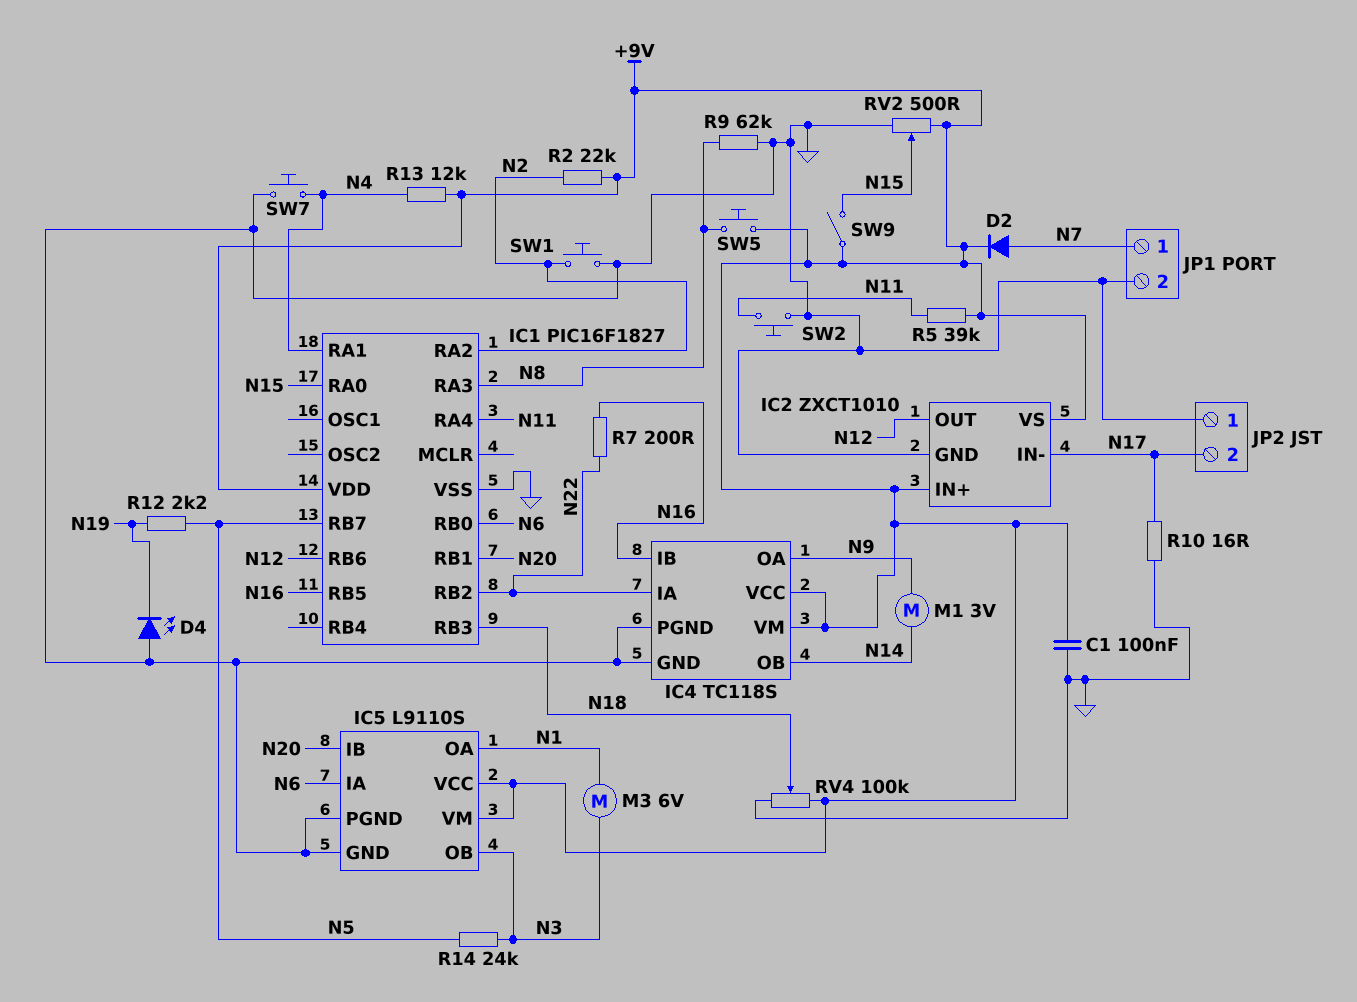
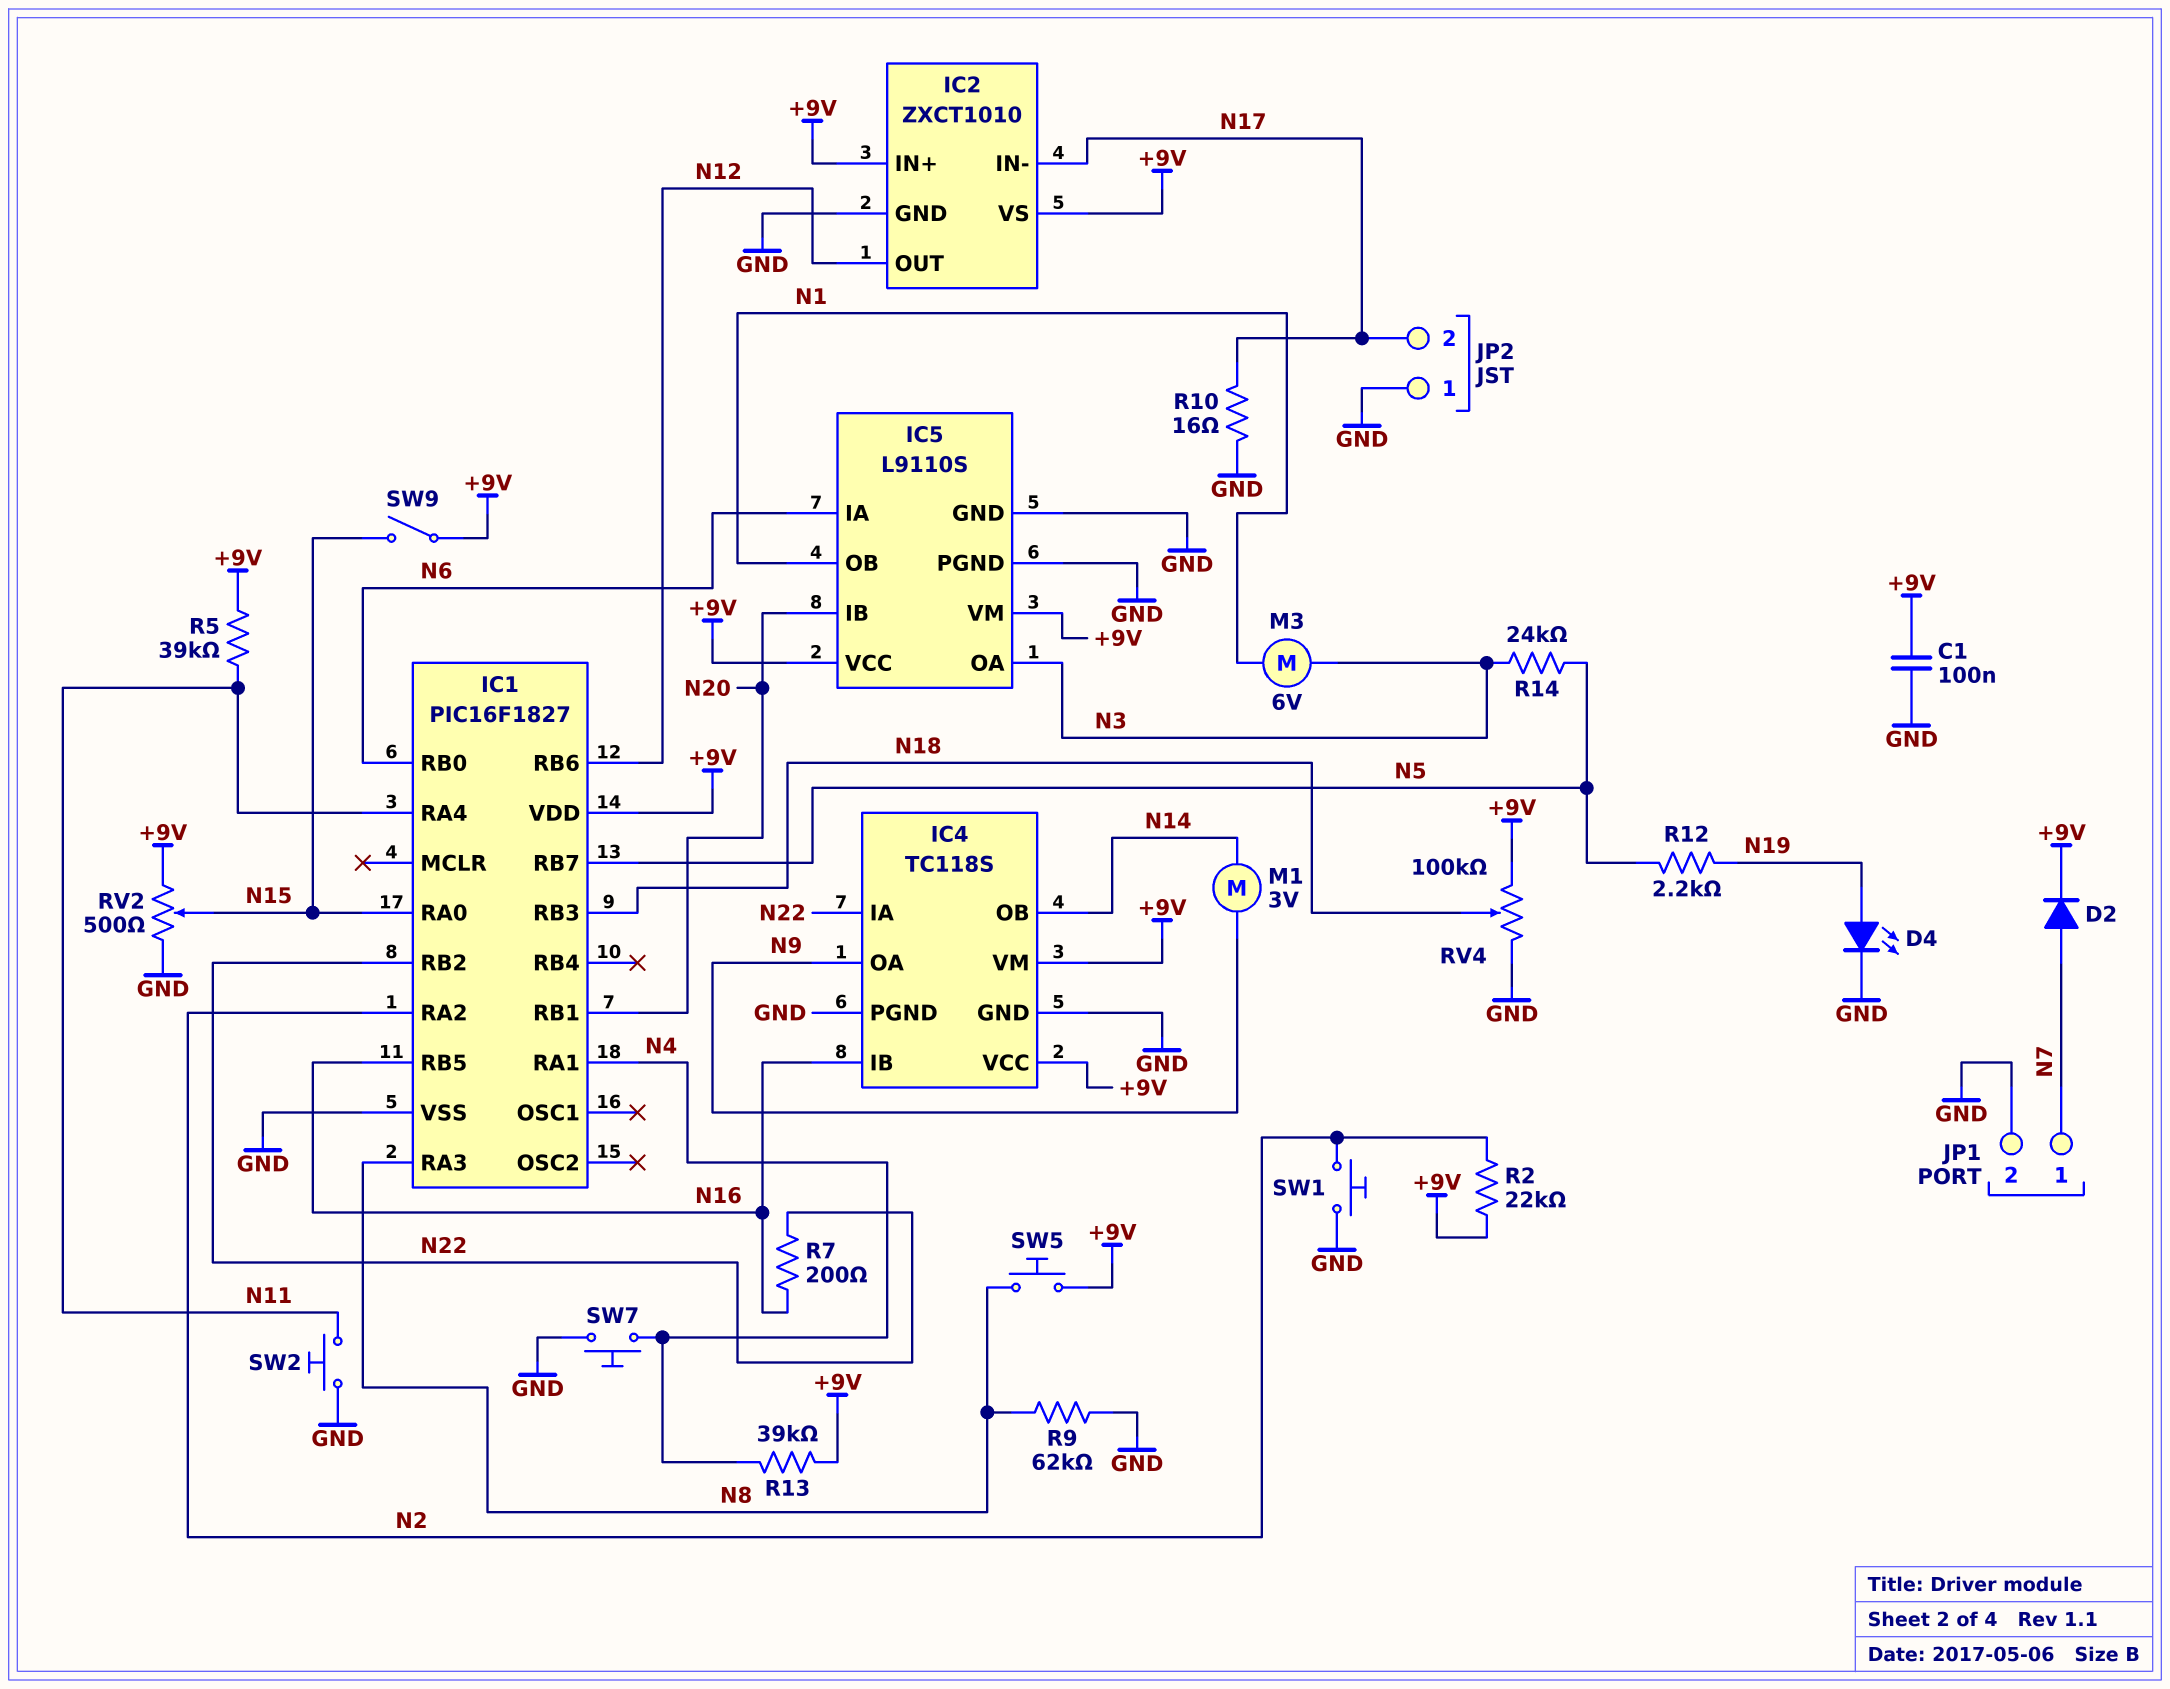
D4: LED (A GND, K N19) -> LED (A N19, K GND)
IC5 pin OA: N1 -> N3
IC5 pin OB: N3 -> N1
R13: 12k (+9V, N4) -> 39k (+9V, N4)

